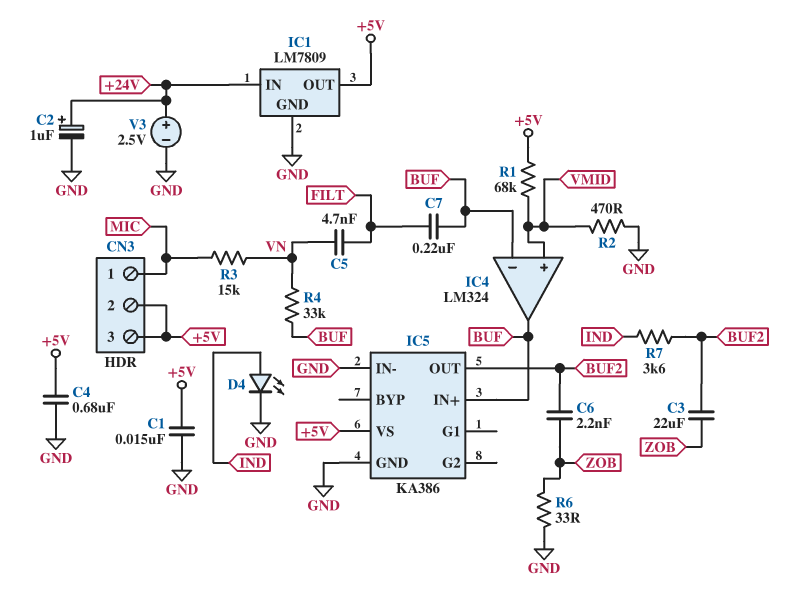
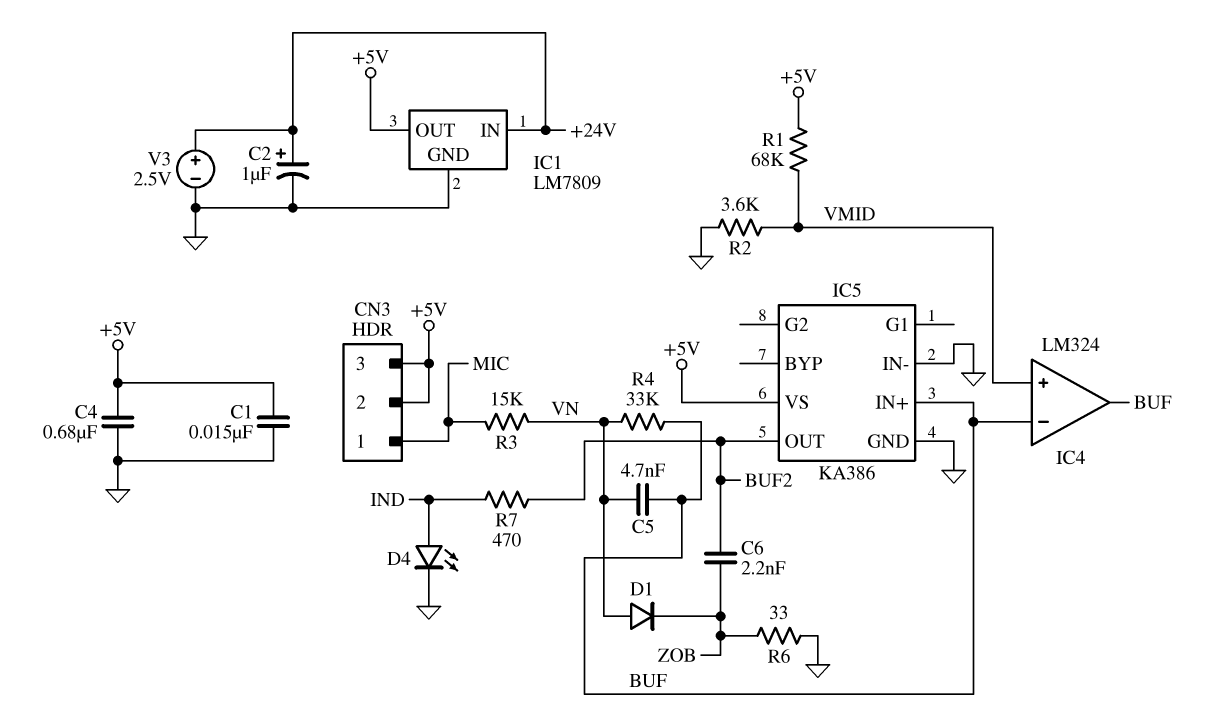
C3: 22uF (BUF2, ZOB) -> none
C5: 4.7nF (FILT, VN) -> 4.7nF (BUF, VN)
C7: 220nF (BUF, FILT) -> none
D1: none -> diode (A VN, K ZOB)
R2: 470 (GND, VMID) -> 3.6k (GND, VMID)
R7: 3.6k (BUF2, IND) -> 470 (BUF2, IND)

